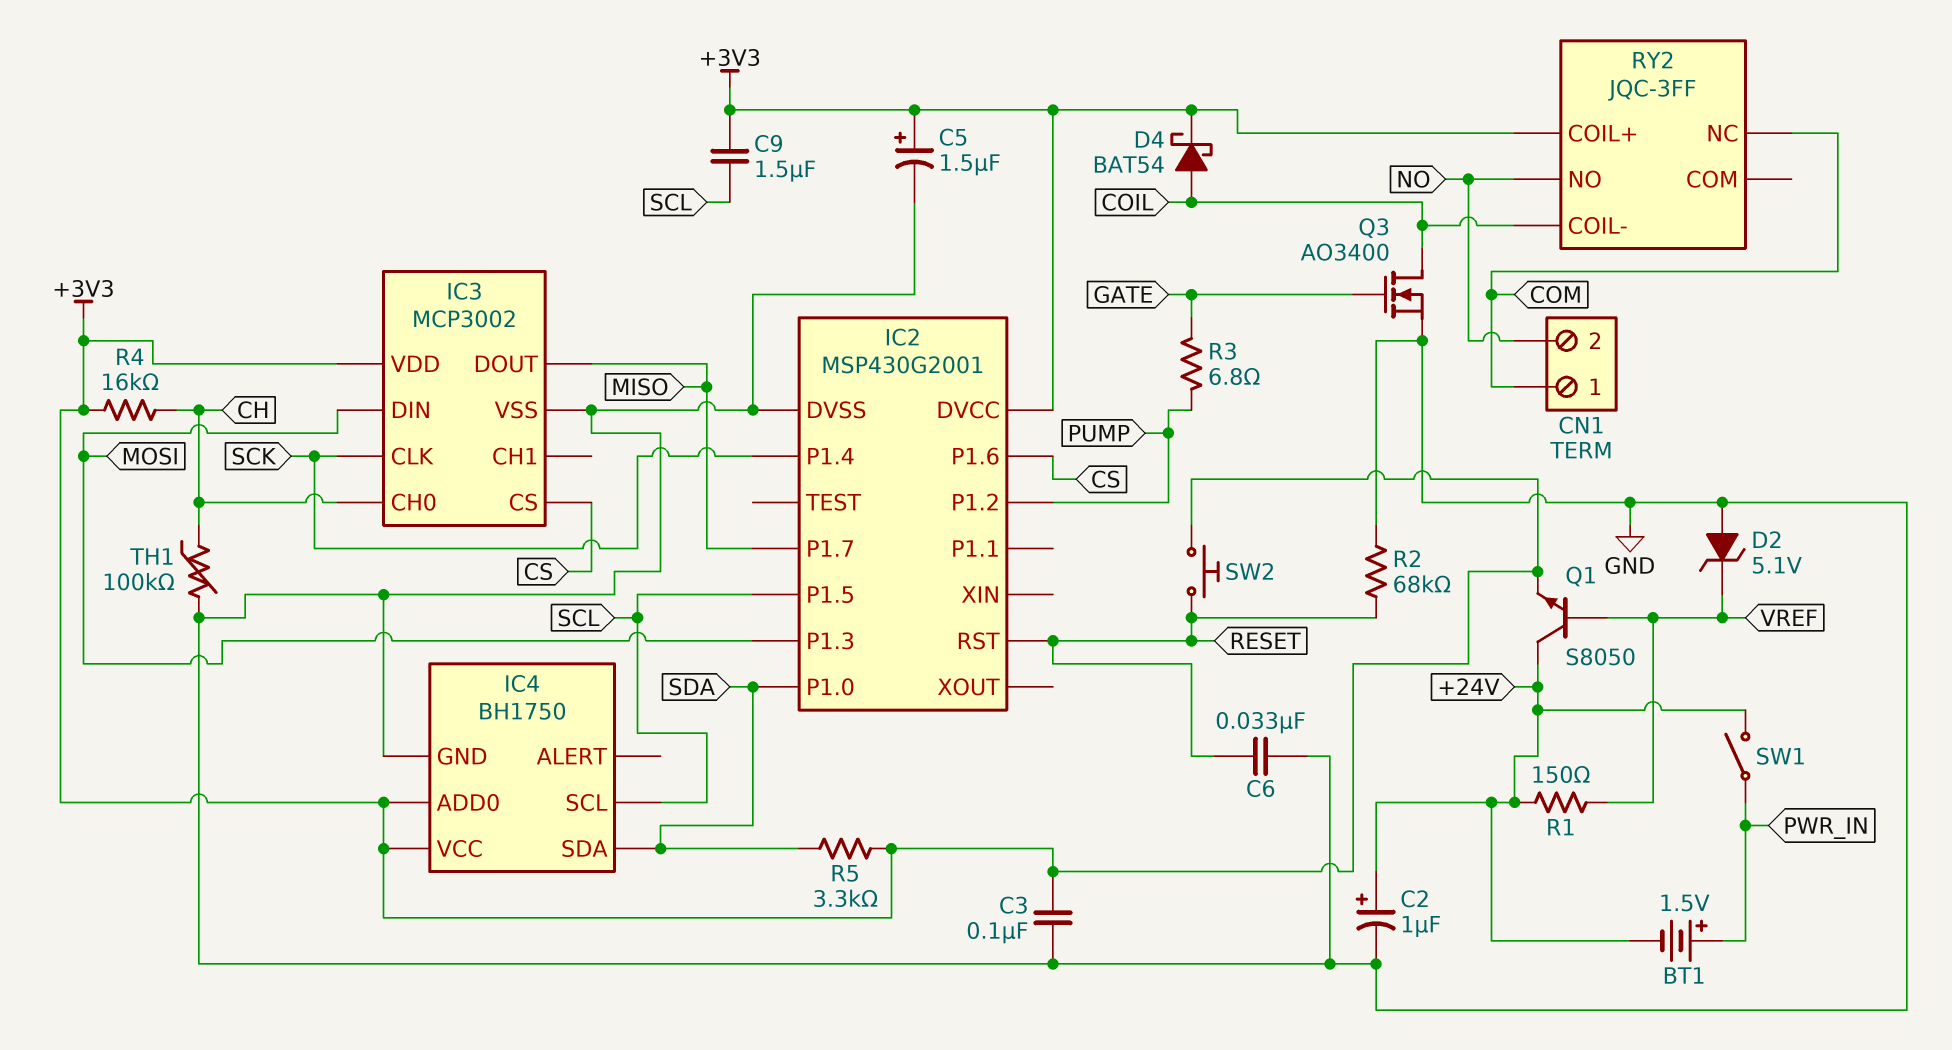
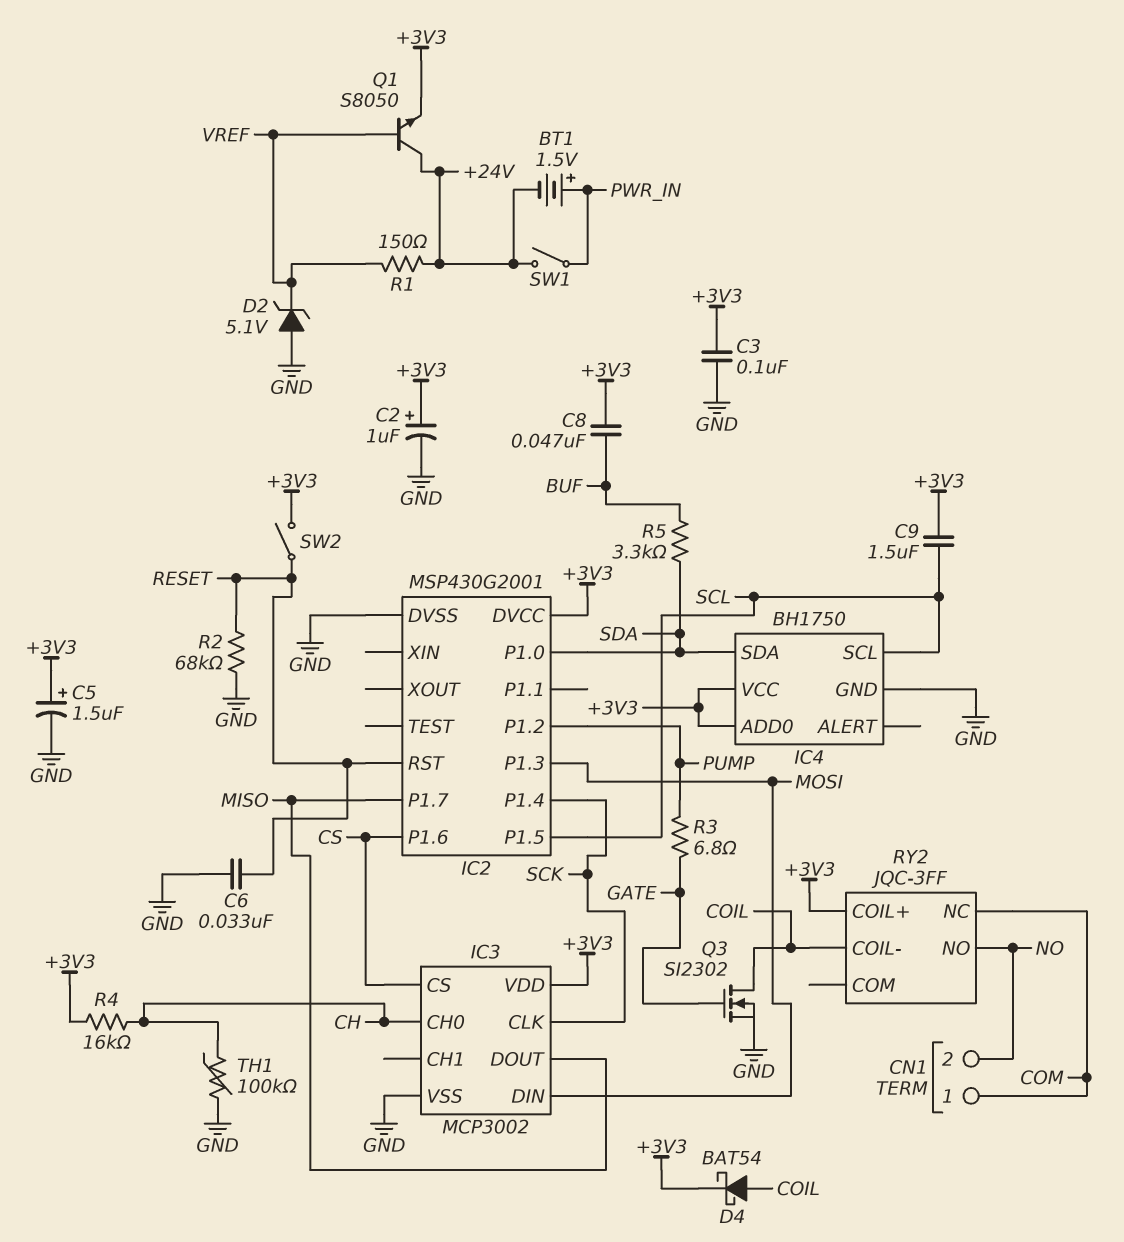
C2: 1uF (plus +24V, minus GND) -> 1uF (plus +3V3, minus GND)
C8: none -> 47nF (+3V3, BUF)
Q3: NMOS AO3400 (G GATE, D COIL, S GND) -> NMOS SI2302 (G GATE, D COIL, S GND)
R5: 3.3k (+3V3, SDA) -> 3.3k (BUF, SDA)
SW2: button (+3V3, RESET) -> switch (+3V3, RESET)

